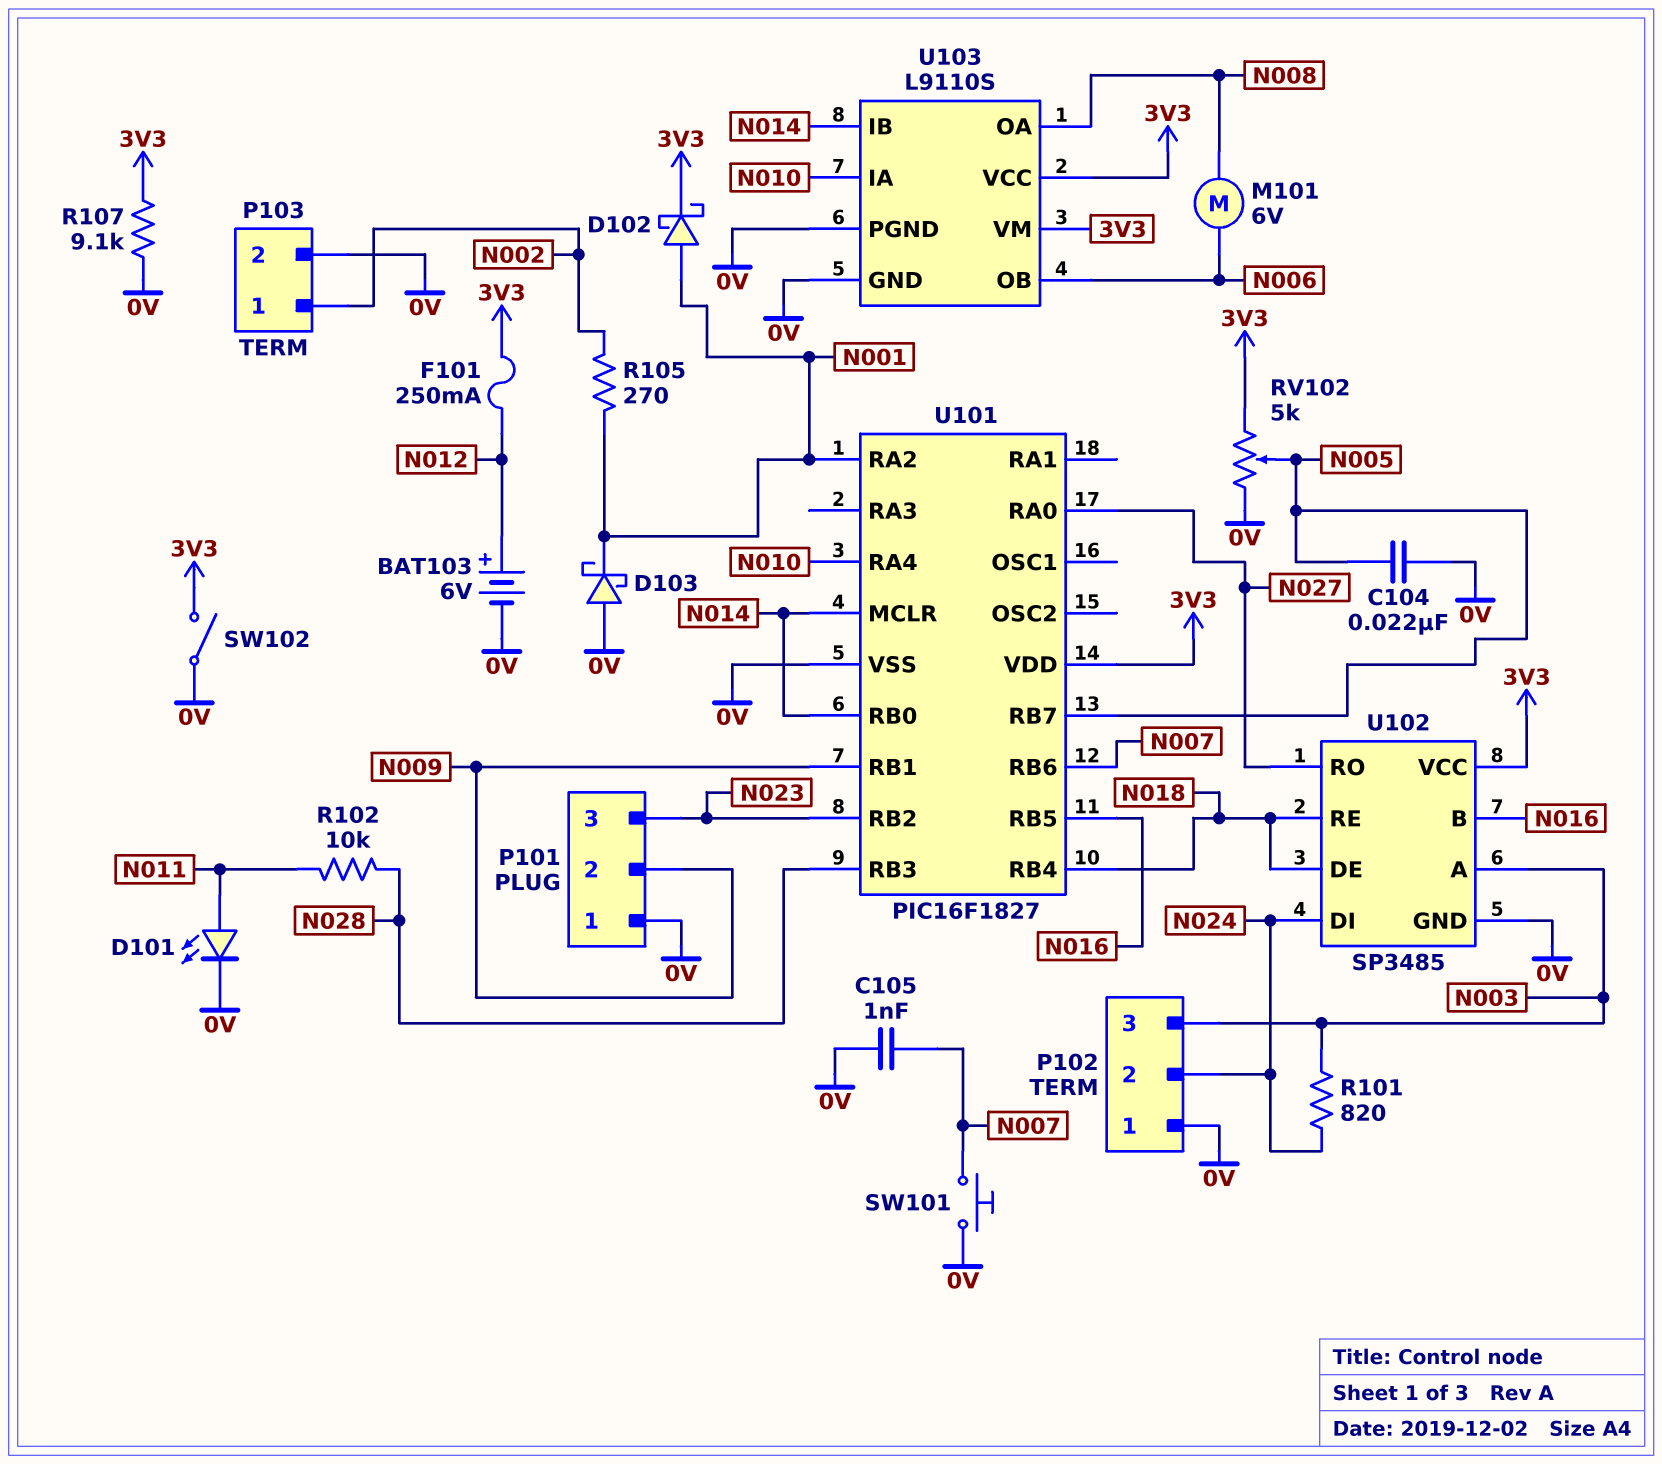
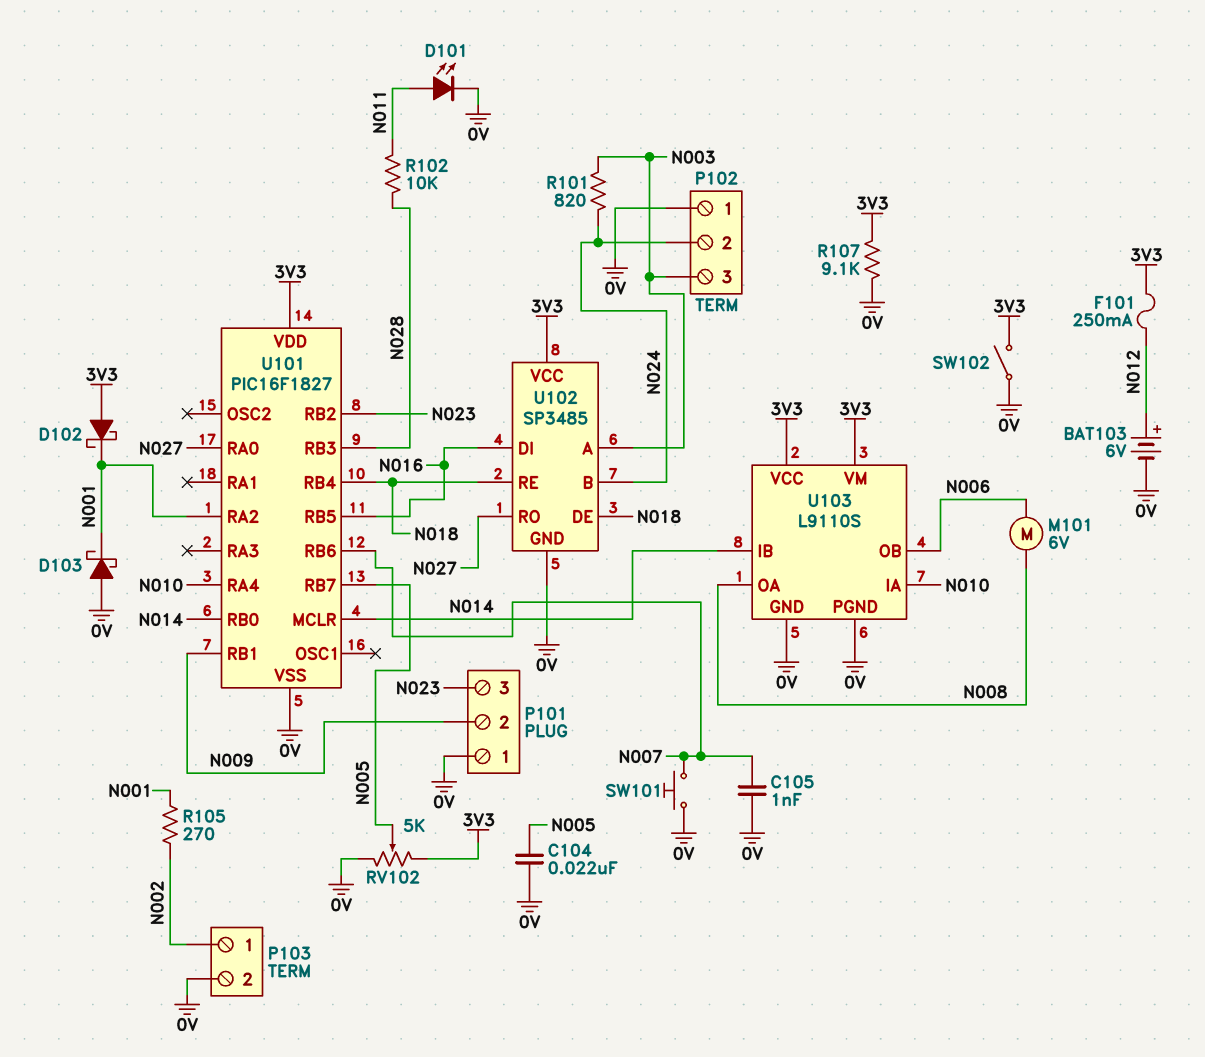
D102: schottky (A N001, K 3V3) -> schottky (A 3V3, K N001)
U102 pin B: N016 -> N024
U102 pin DI: N024 -> N016

